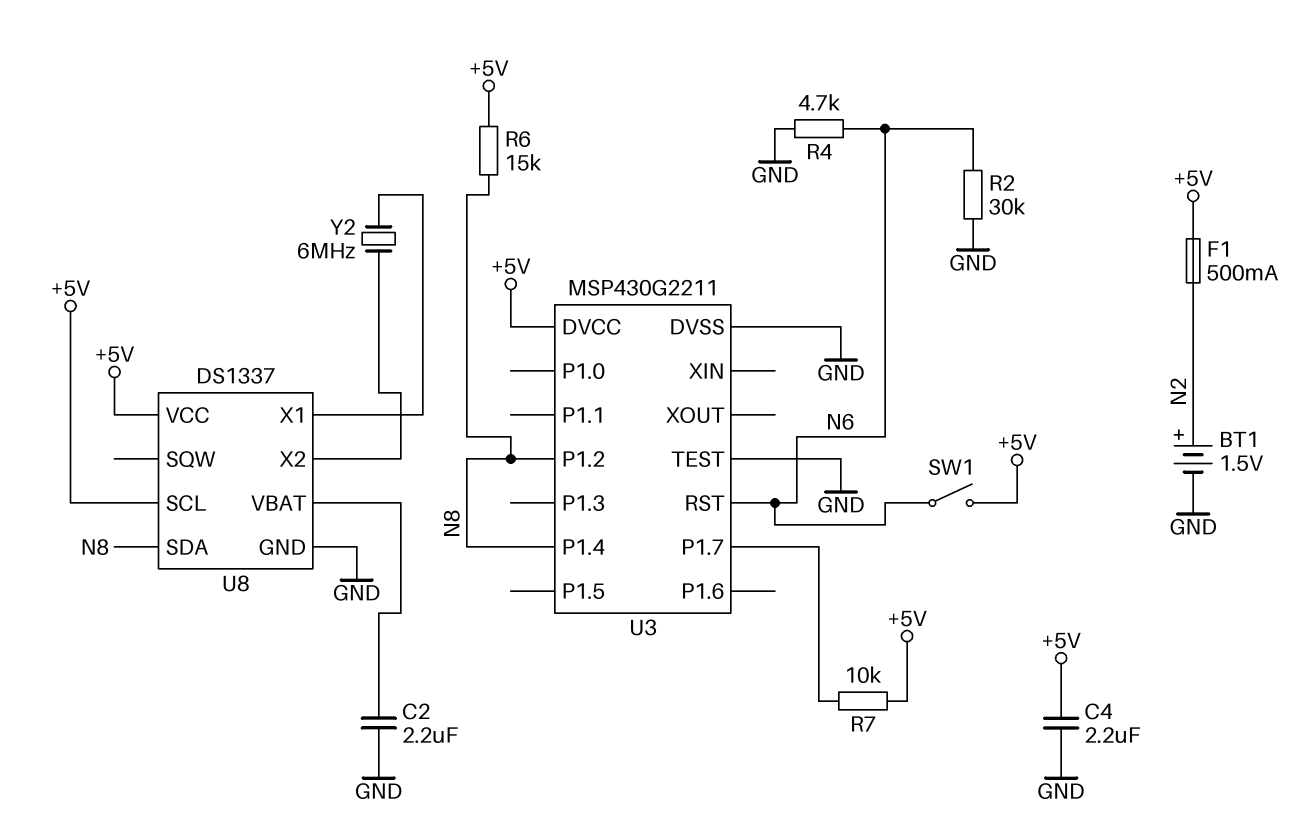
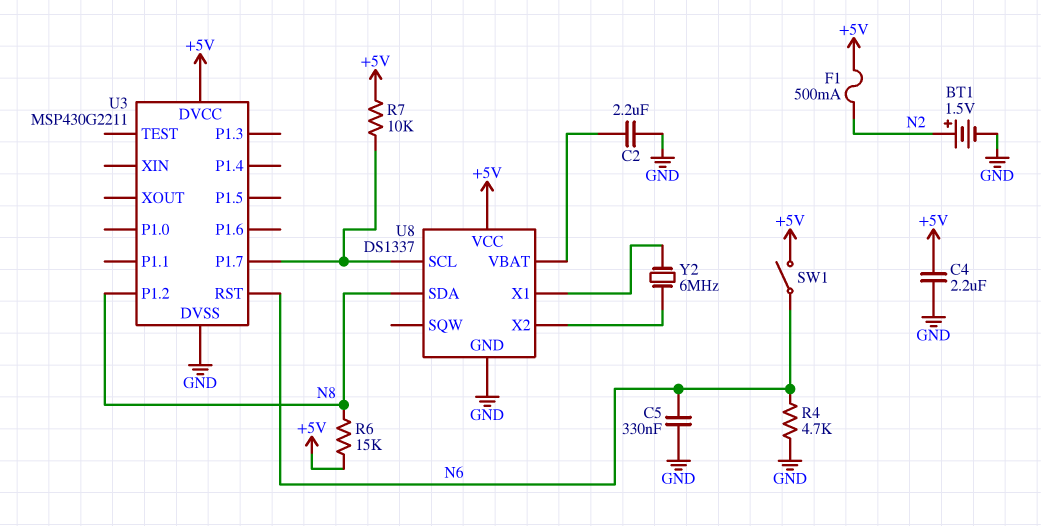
C5: none -> 330nF (GND, N6)
R2: 30k (GND, N6) -> none
U3 pin P1.4: N8 -> none
U3 pin TEST: GND -> none
U8 pin SCL: +5V -> U3/P1.7

